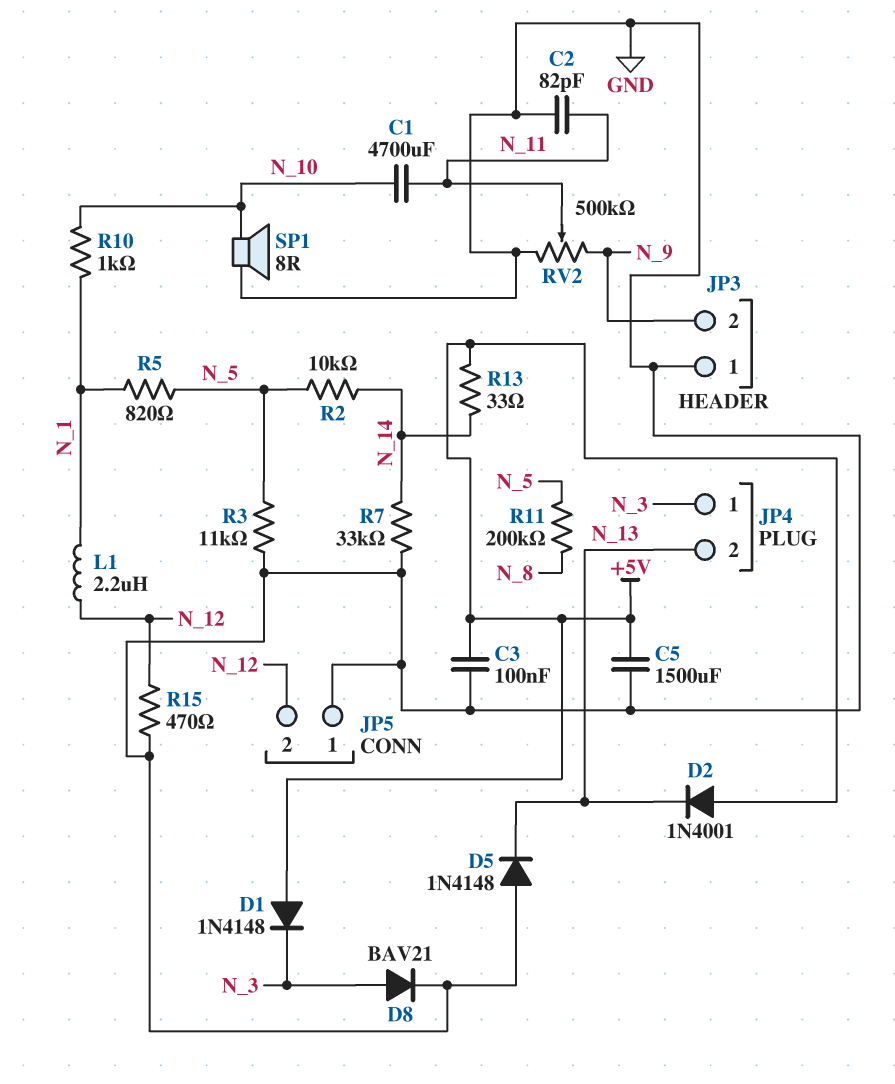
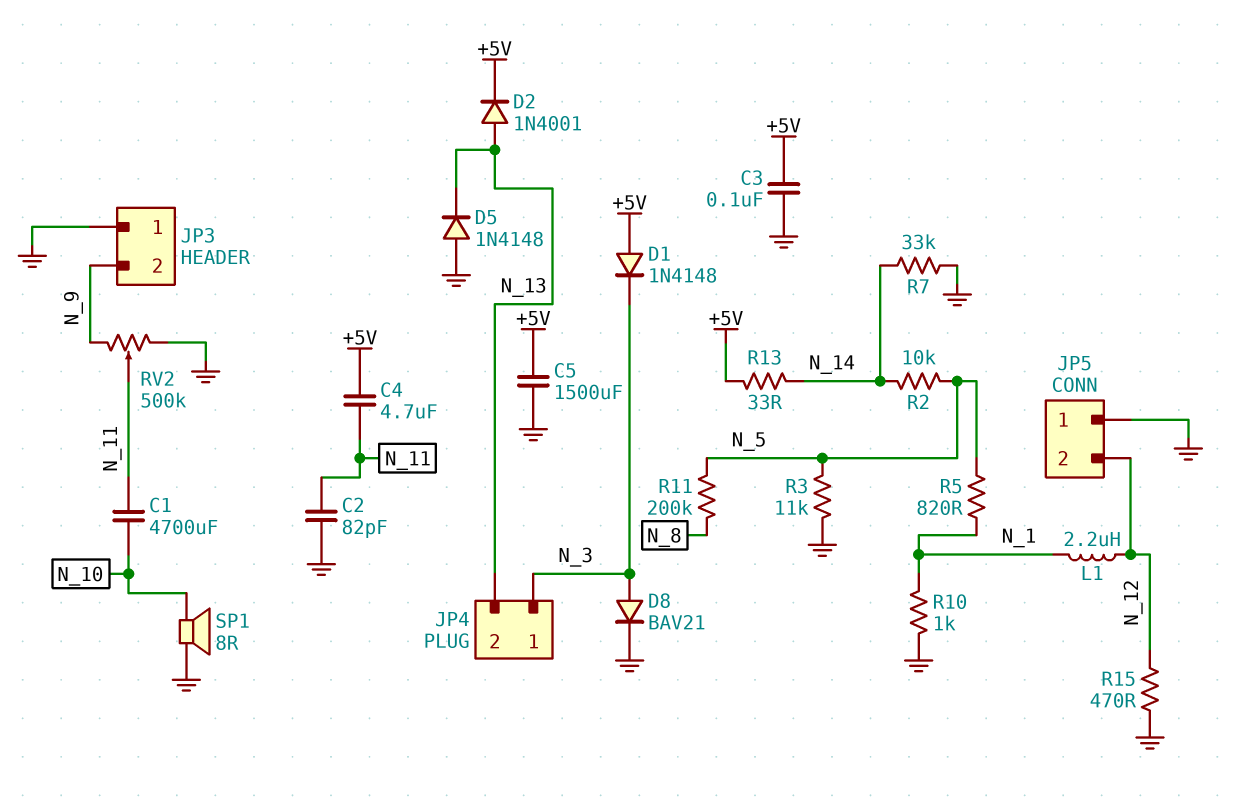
C4: none -> 4.7uF (+5V, N_11)
D2: diode 1N4001 (A +5V, K N_13) -> diode 1N4001 (A N_13, K +5V)
R10: 1k (N_1, N_10) -> 1k (GND, N_1)

